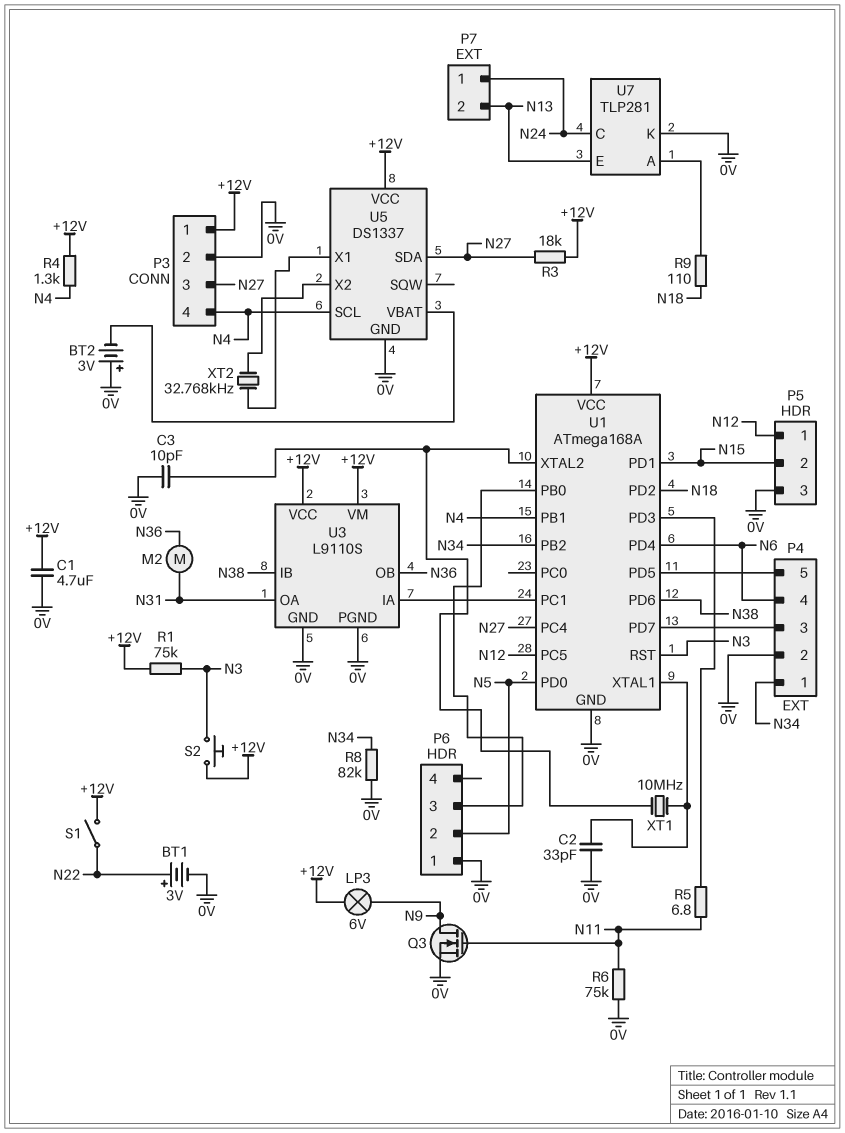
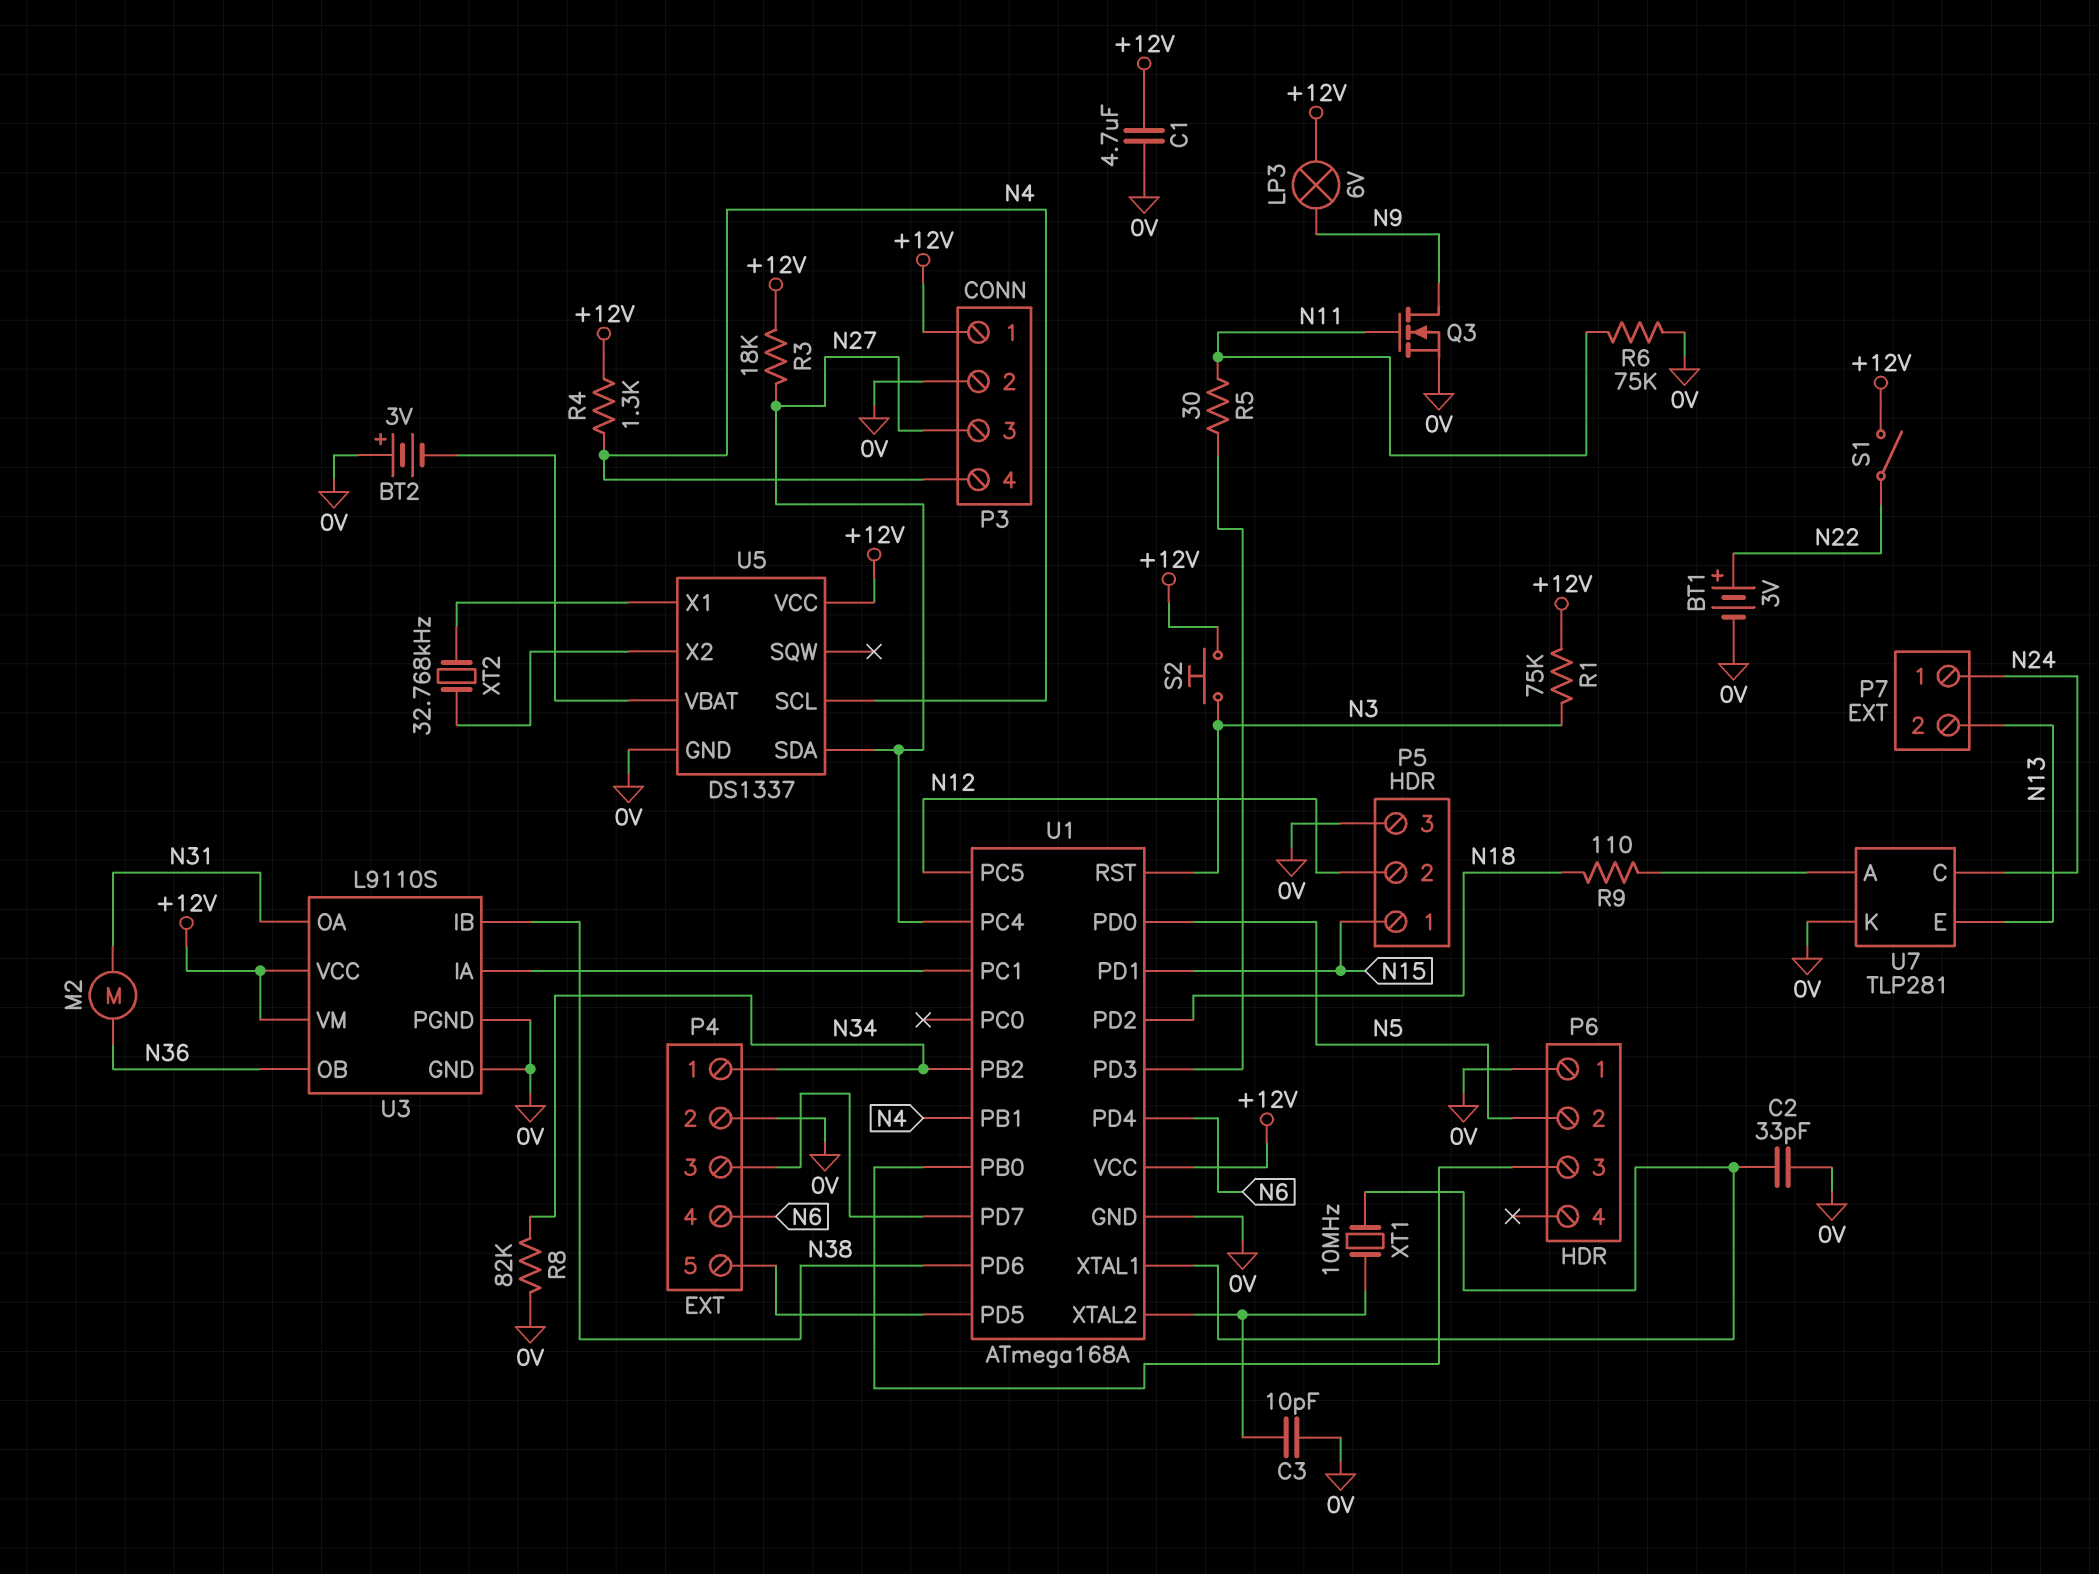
P5 pin 1: N12 -> N15
P5 pin 2: N15 -> N12
R5: 6.8 (N11, U1/PD3) -> 30 (N11, U1/PD3)

